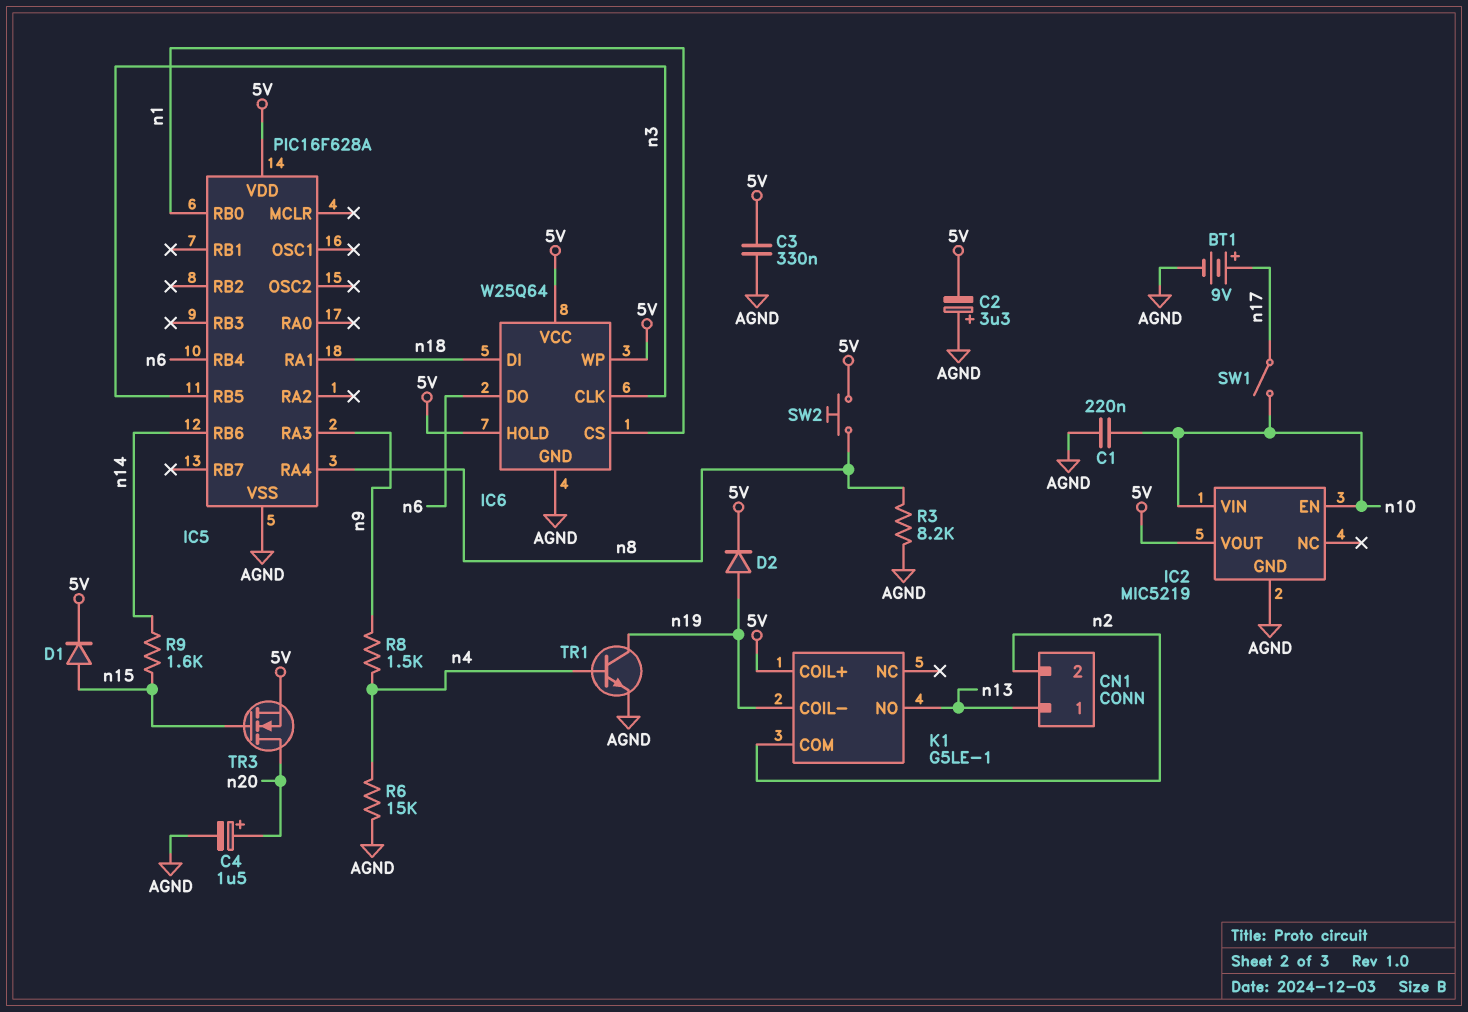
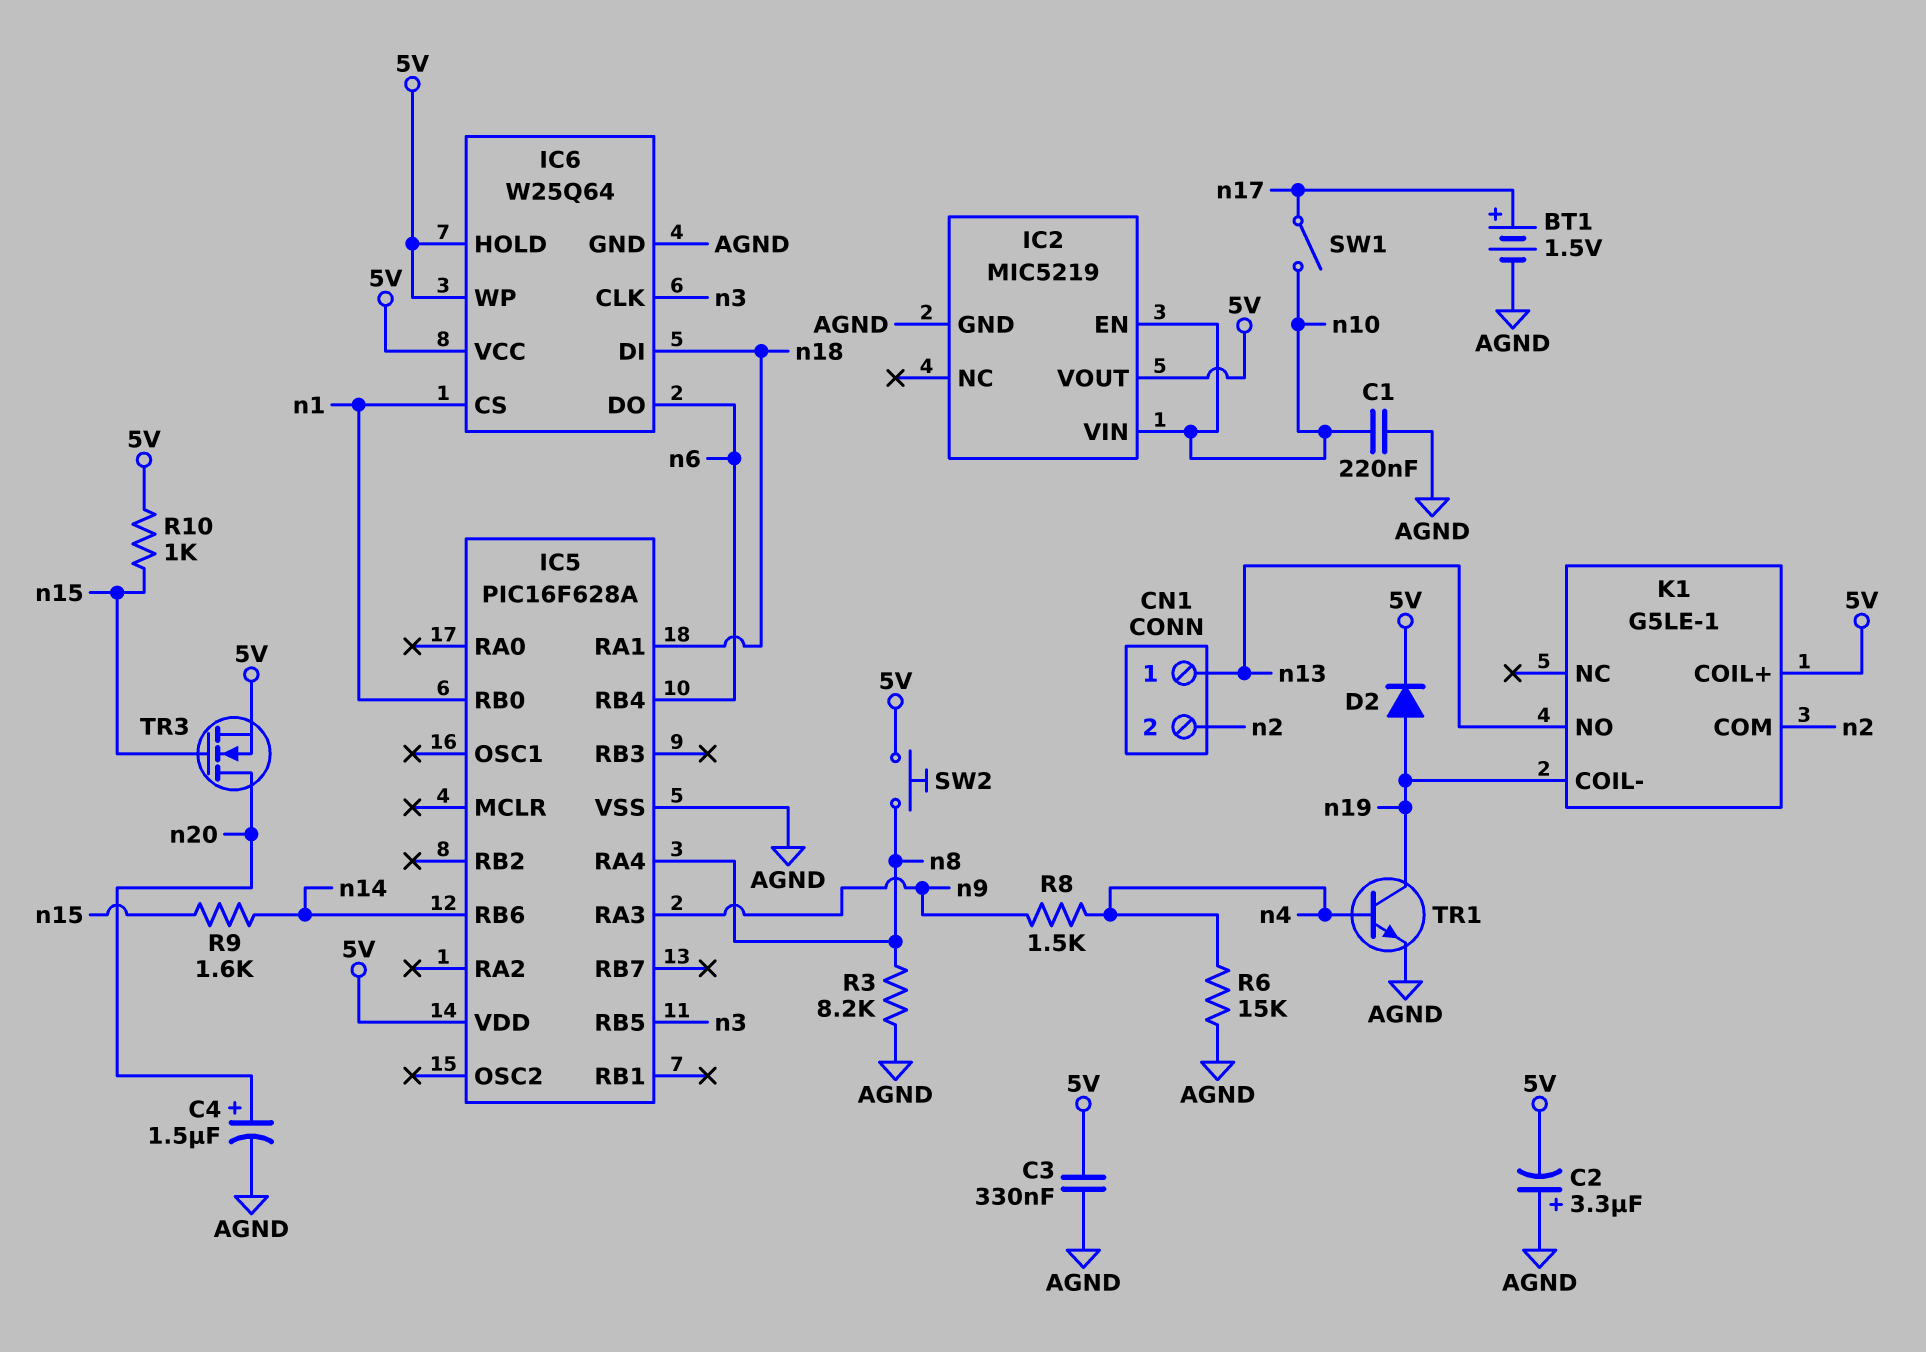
BT1: 9V (plus n17, minus AGND) -> 1.5V (plus n17, minus AGND)
D1: diode (A n15, K 5V) -> none
R10: none -> 1k (5V, n15)

